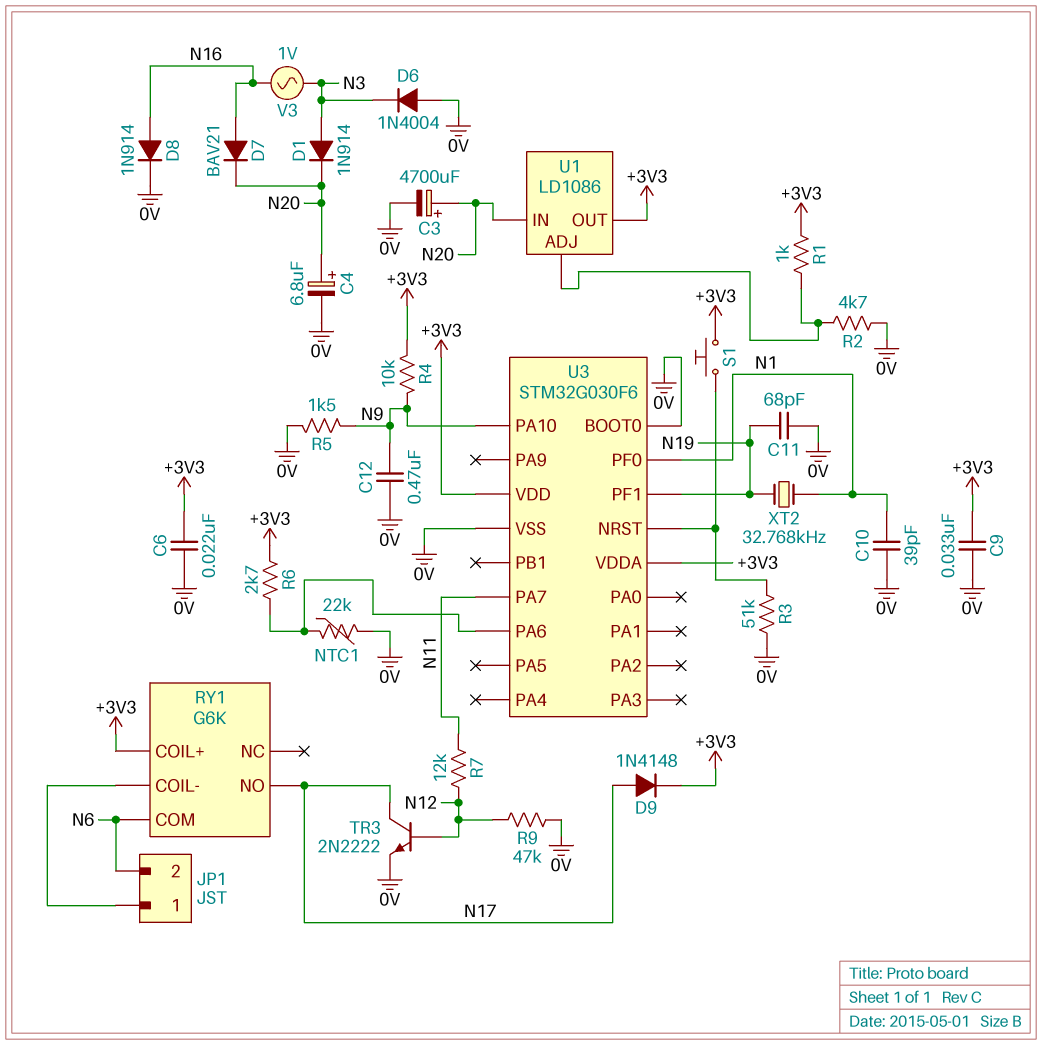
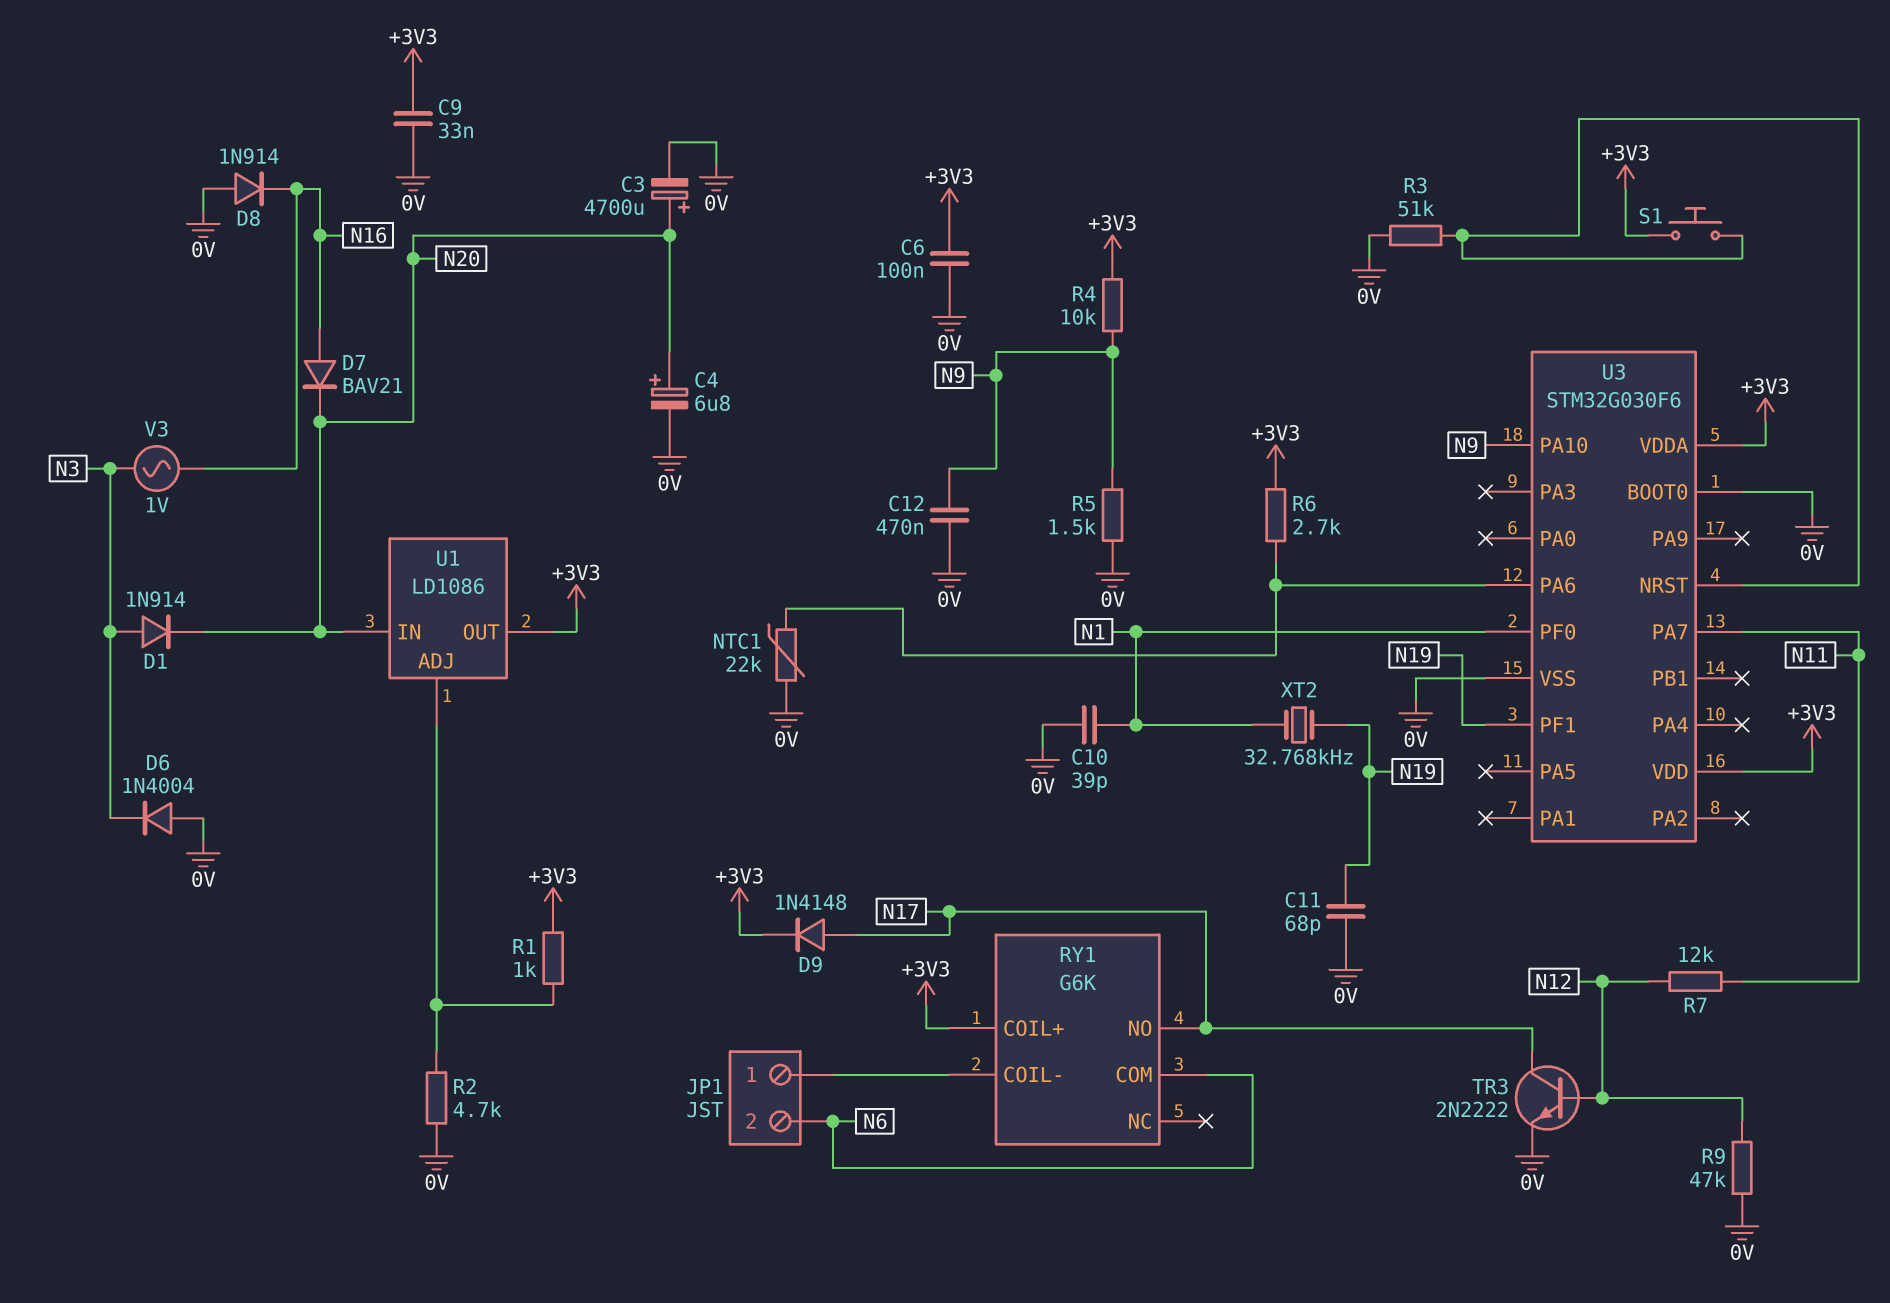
C6: 22nF (+3V3, 0V) -> 100nF (+3V3, 0V)
D8: diode 1N914 (A N16, K 0V) -> diode 1N914 (A 0V, K N16)

